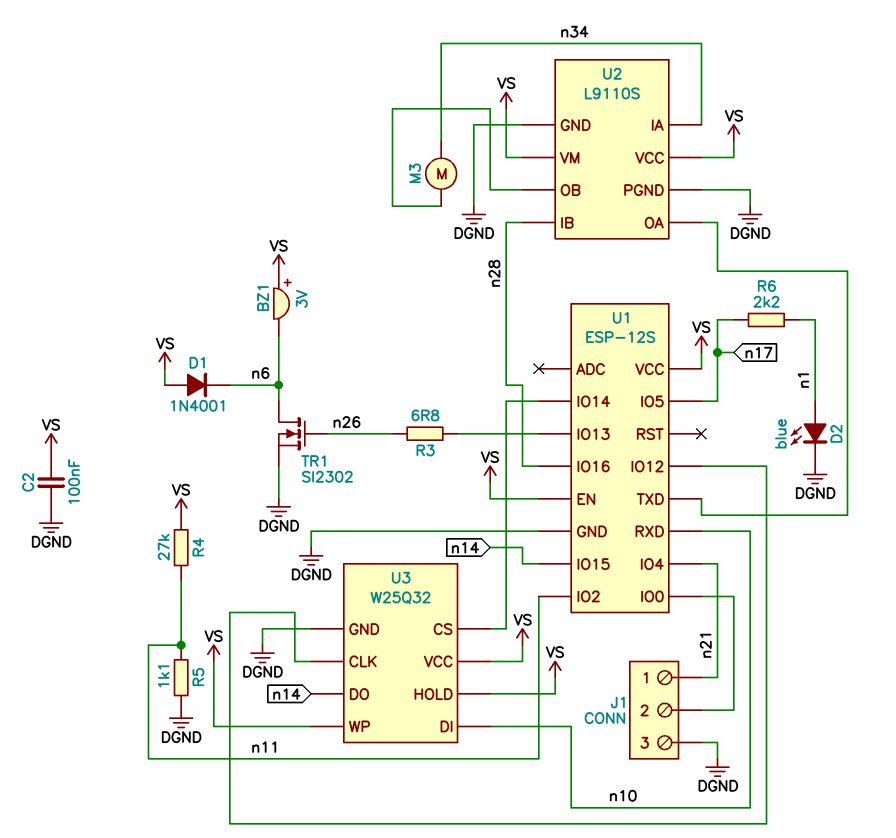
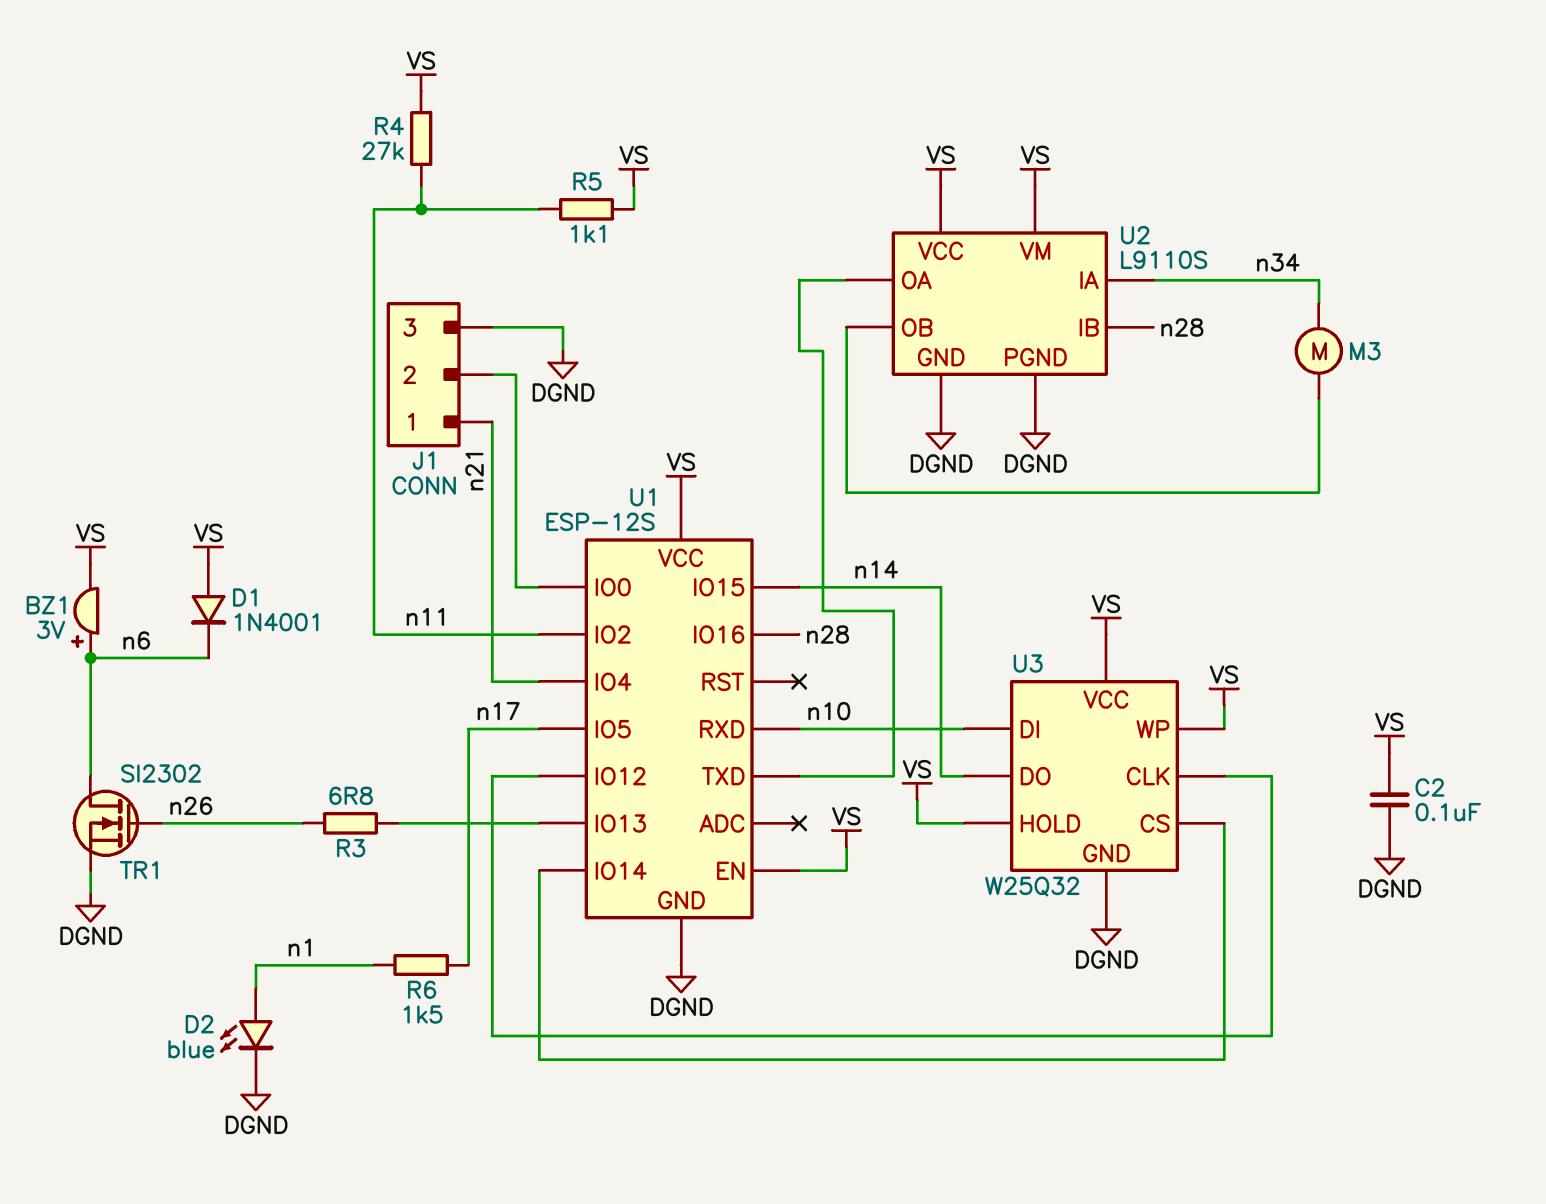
BZ1: buzzer 3V (plus VS, minus n6) -> buzzer 3V (plus n6, minus VS)
R5: 1.1k (DGND, n11) -> 1.1k (VS, n11)
R6: 2.2k (n1, n17) -> 1.5k (n1, n17)

